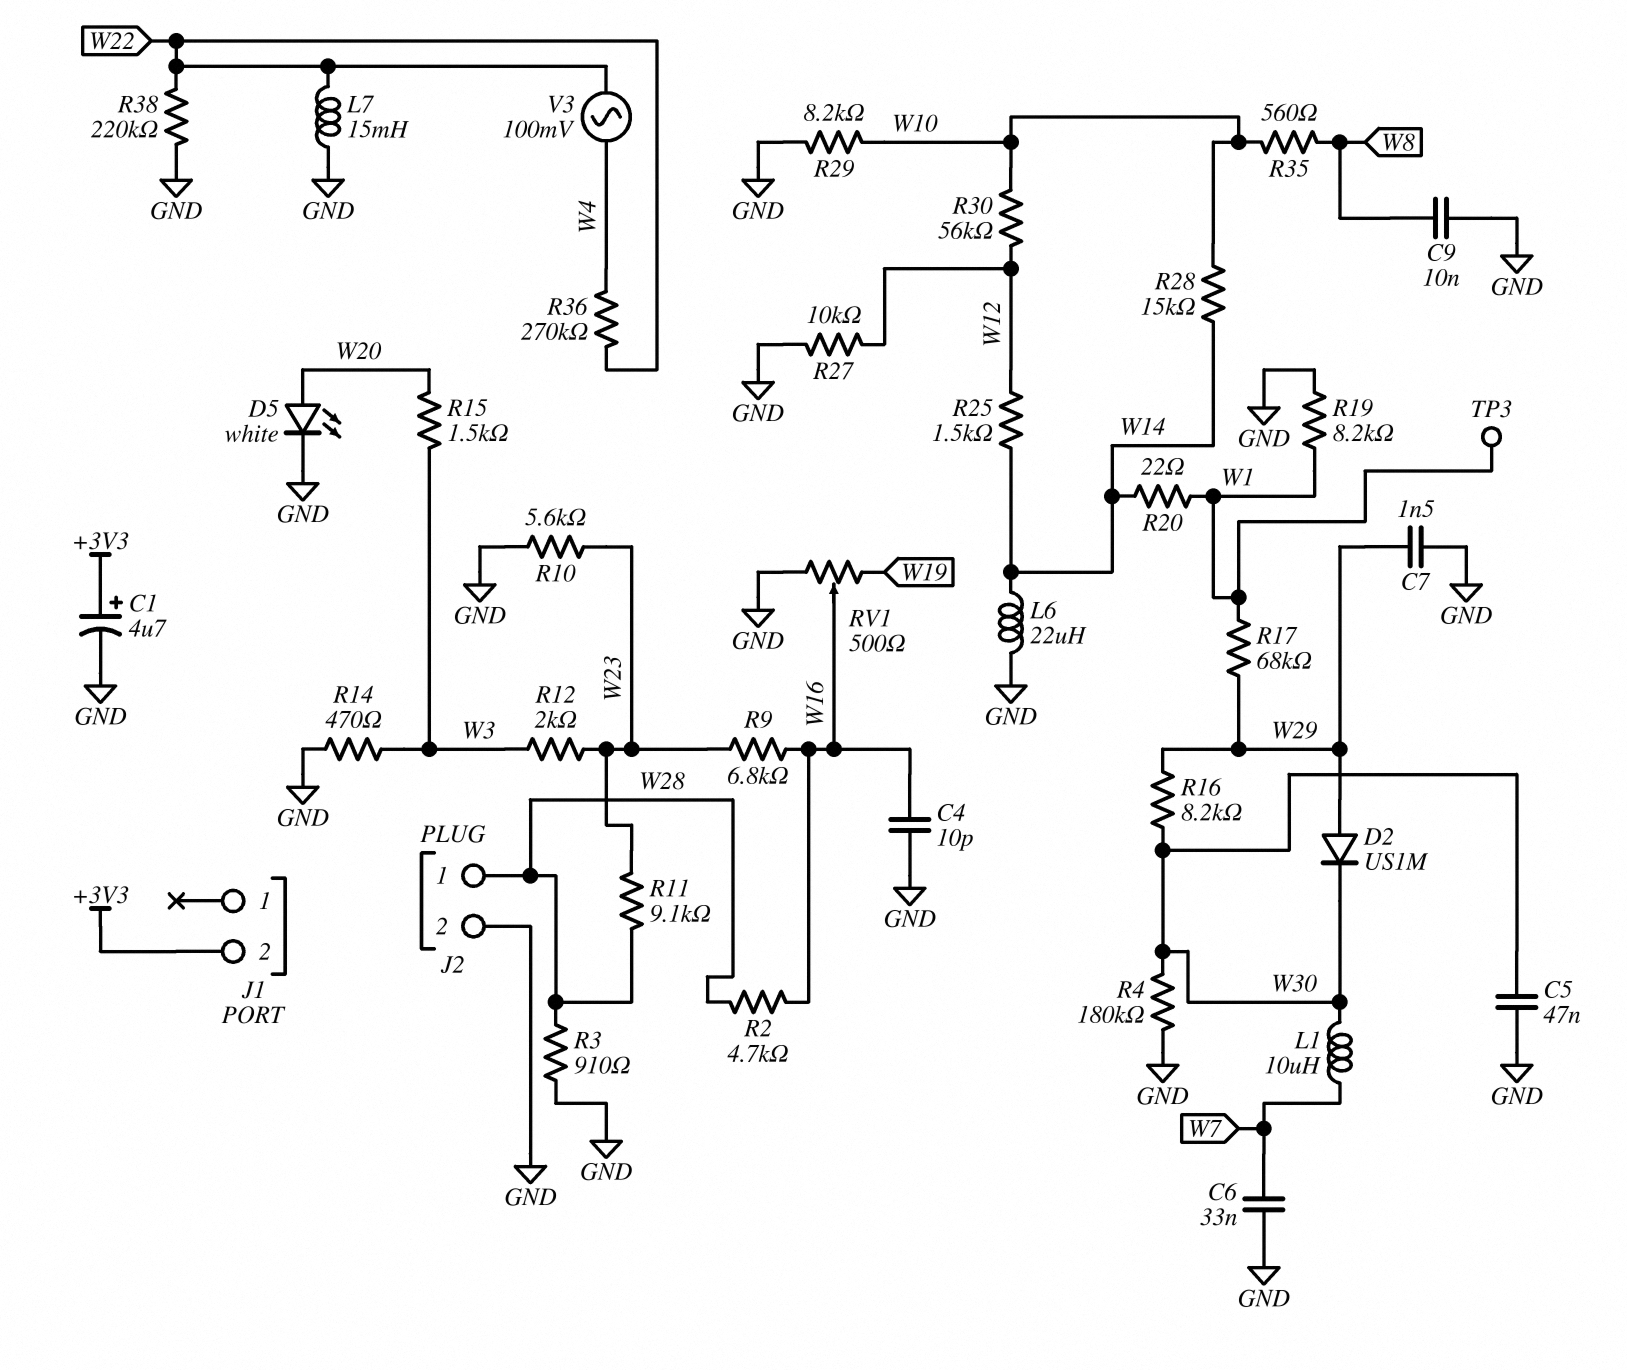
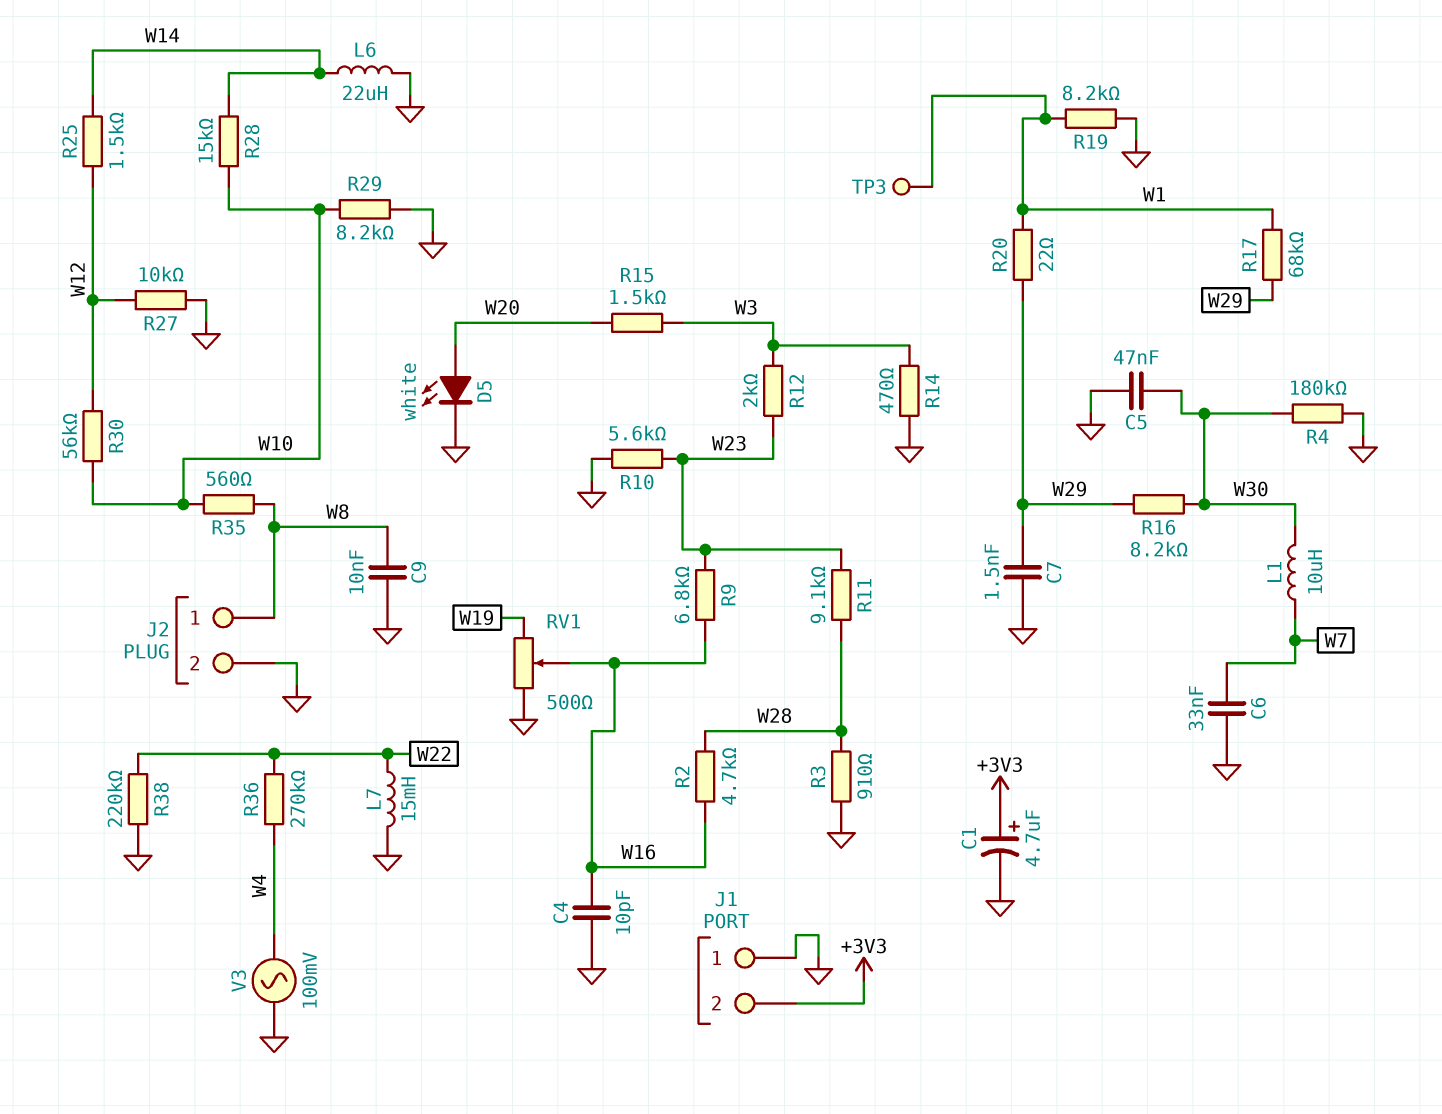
D2: diode US1M (A W29, K W30) -> none
J1 pin 1: none -> GND
J2 pin 1: W28 -> W8
R20: 22 (W1, W14) -> 22 (W1, W29)
V3: AC 100mV (W4, W22) -> AC 100mV (GND, W4)

